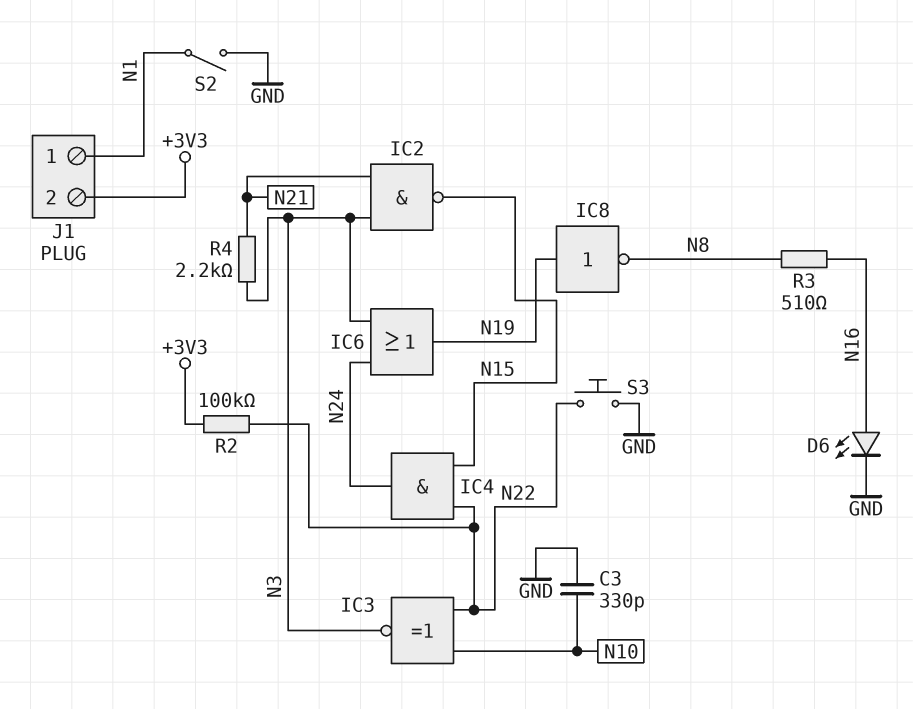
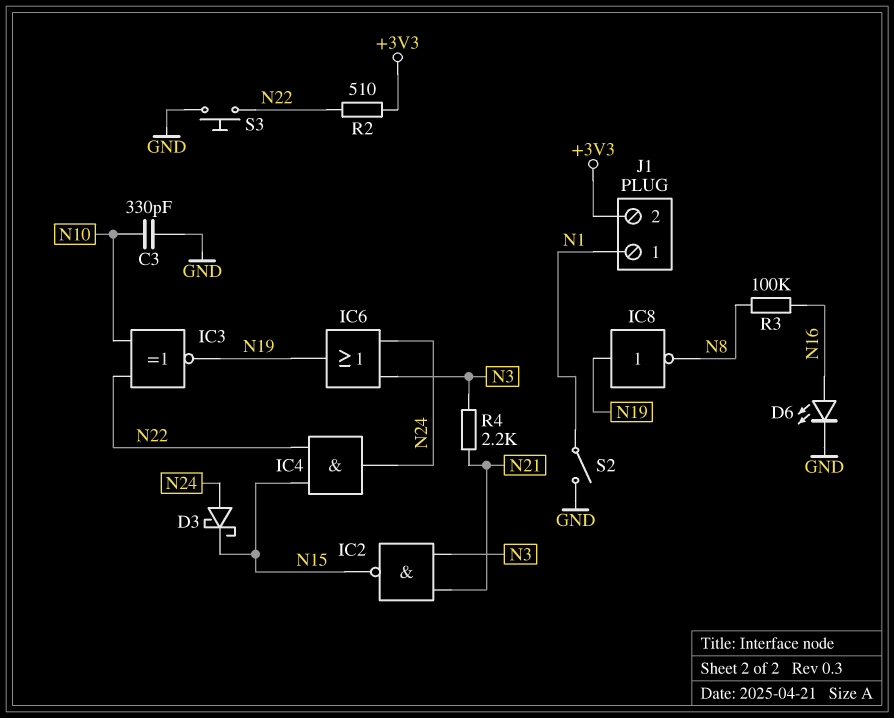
D3: none -> schottky (A N24, K N15)
IC3: XNOR (in N10, in N22, out N3) -> XNOR (in N10, in N22, out N19)
R2: 100k (+3V3, N22) -> 510 (+3V3, N22)
R3: 510 (N8, N16) -> 100k (N8, N16)

